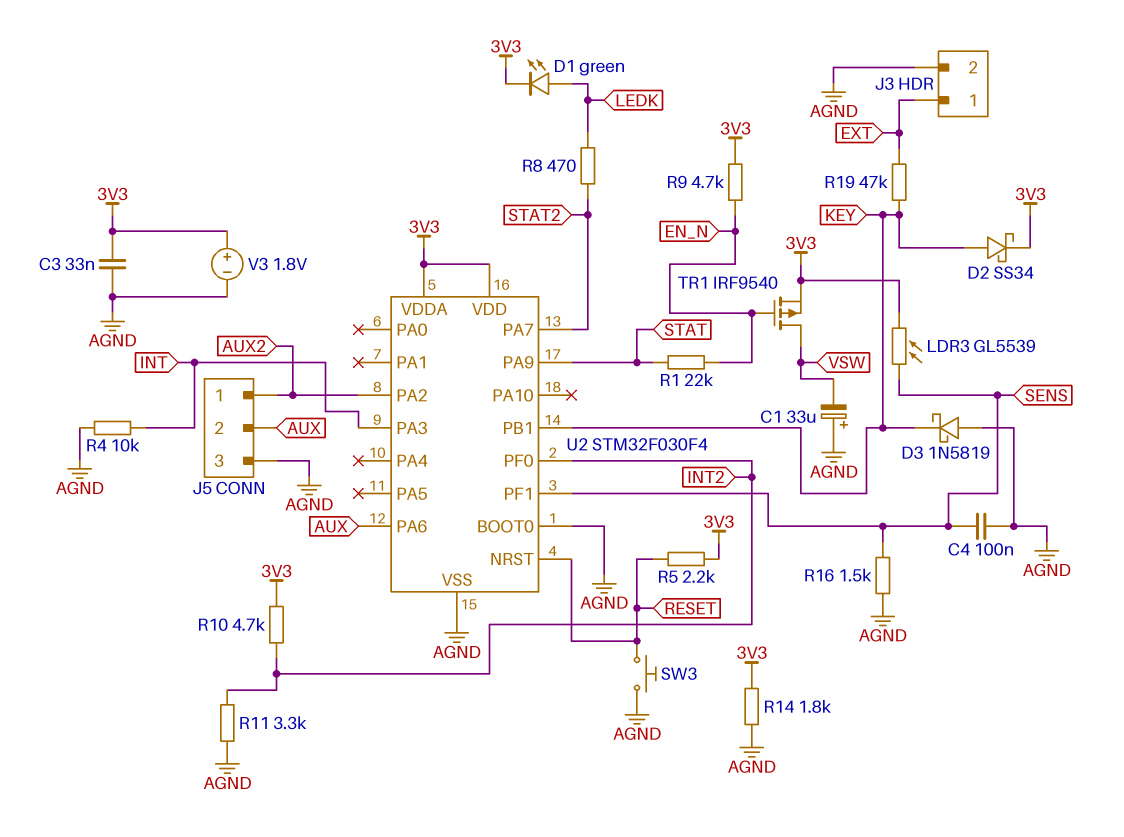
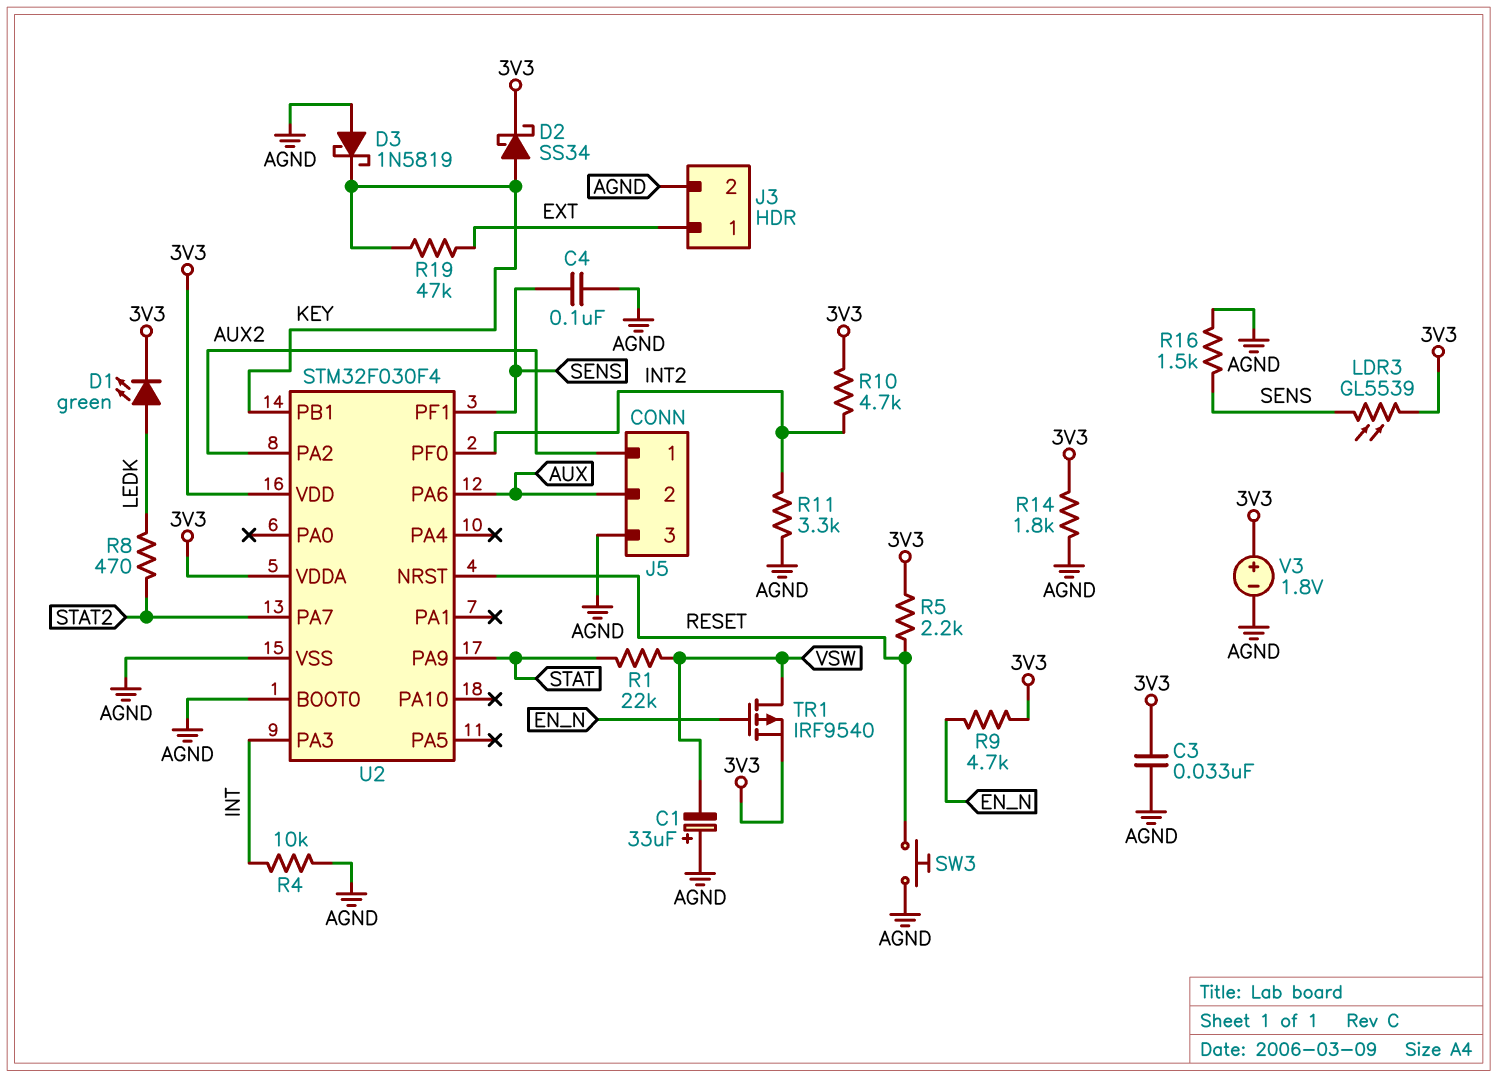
R1: 22k (EN_N, STAT) -> 22k (STAT, VSW)

